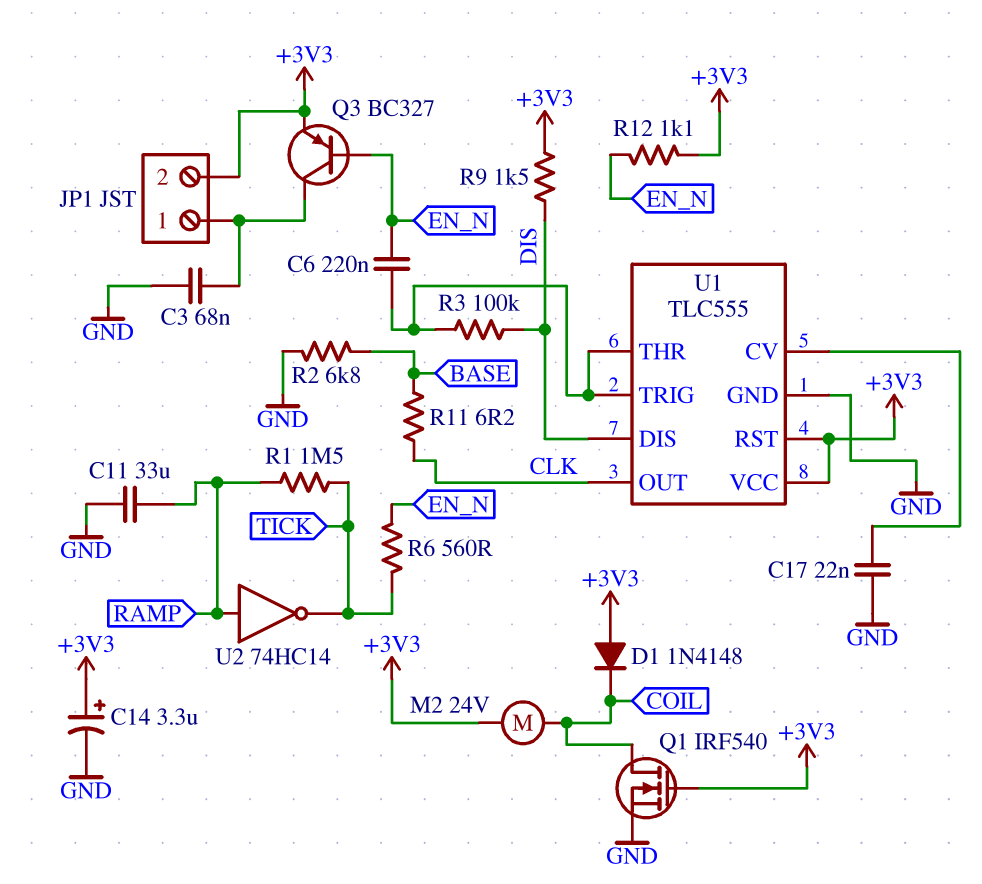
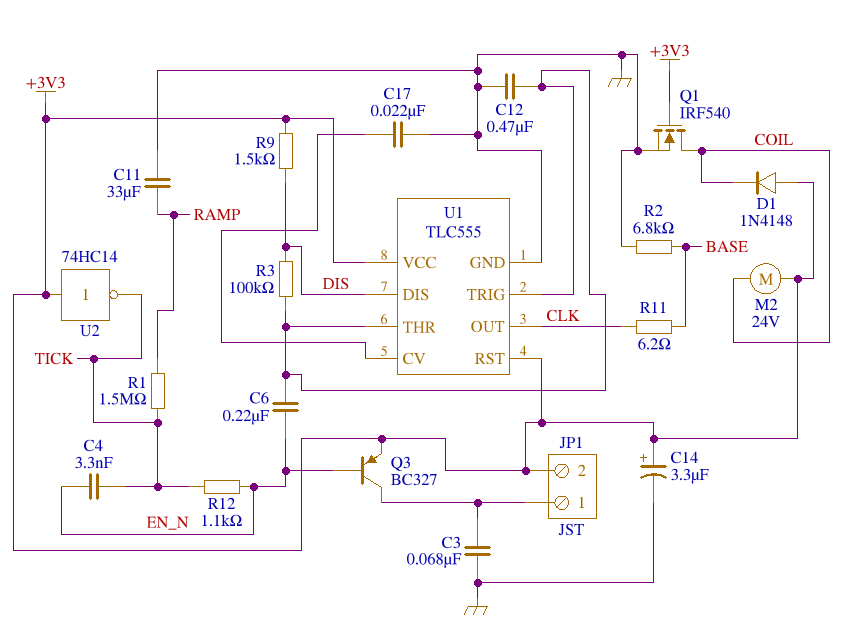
C4: none -> 3.3nF (EN_N, TICK)
C12: none -> 470nF (GND, U1/THR)
R6: 560 (EN_N, TICK) -> none
R12: 1.1k (+3V3, EN_N) -> 1.1k (EN_N, TICK)
U2: NOT 74HC14 (in RAMP, out TICK) -> NOT 74HC14 (in +3V3, out TICK)

